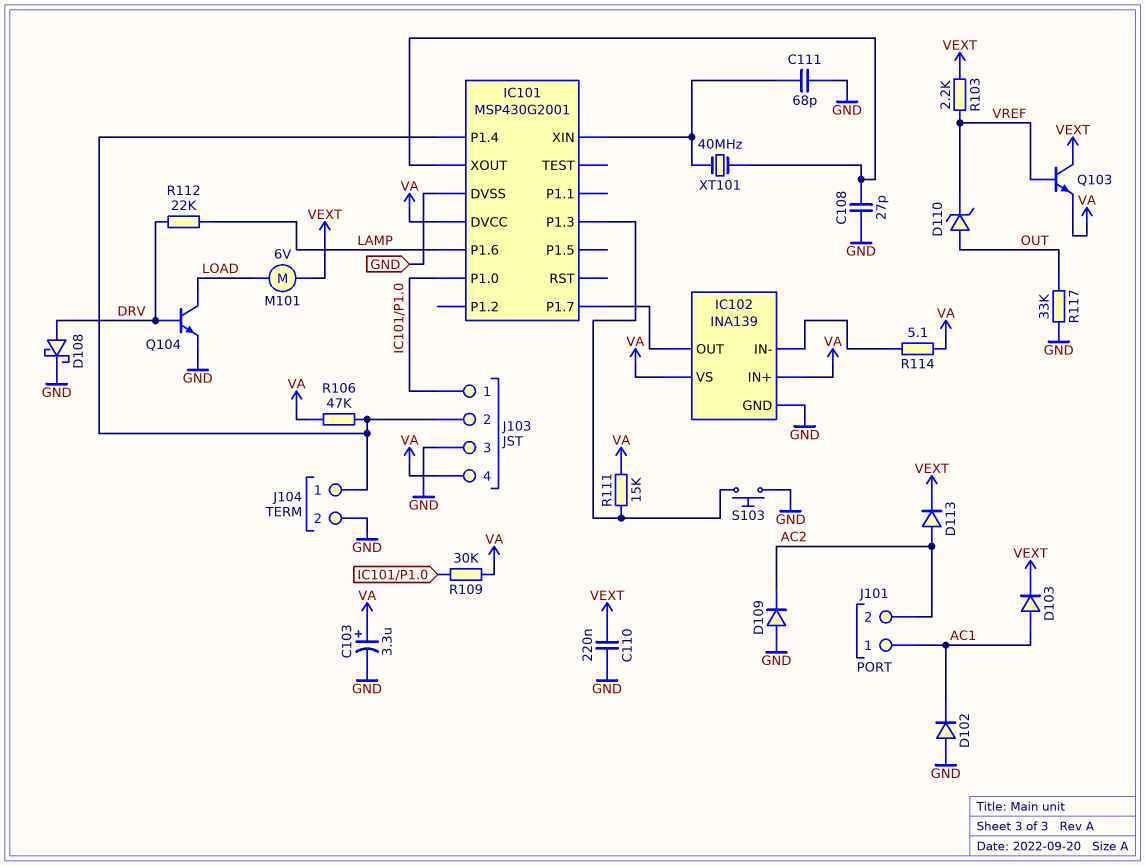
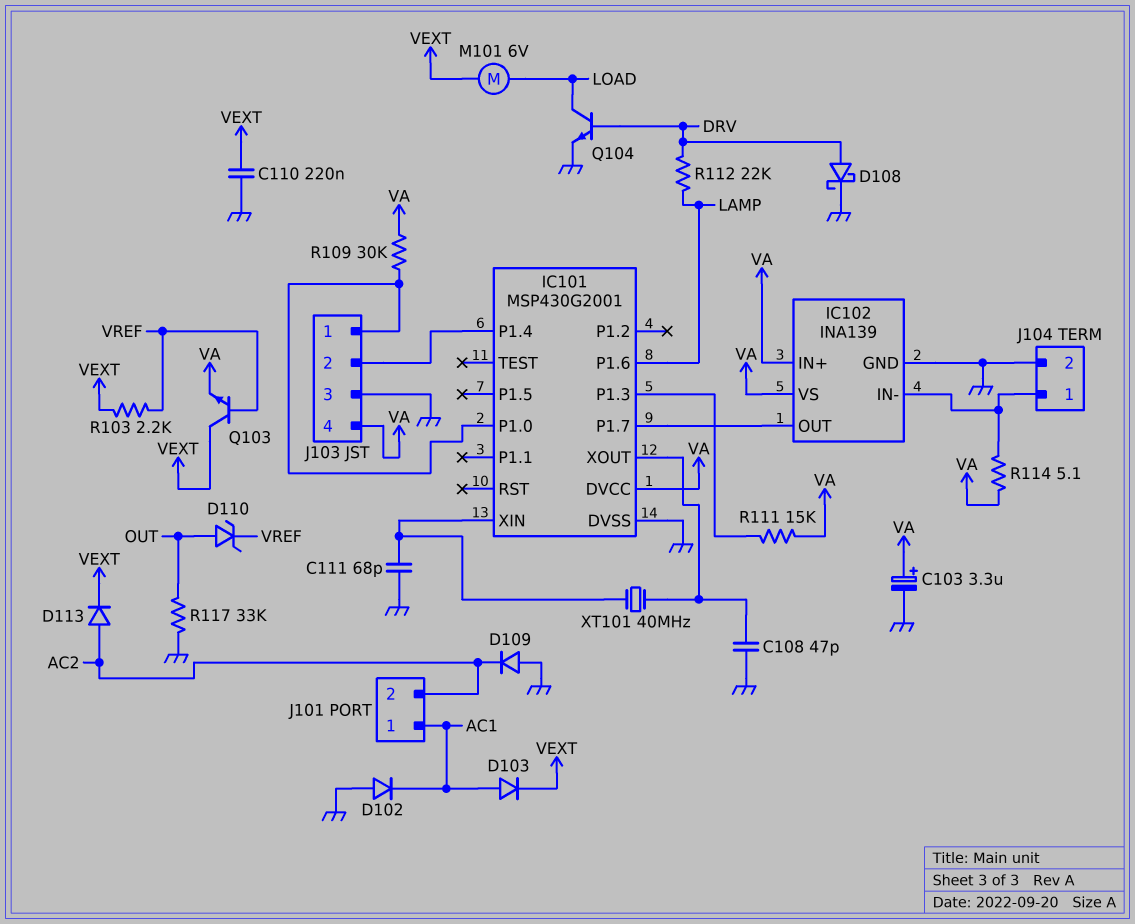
C108: 27pF (GND, IC101/XOUT) -> 47pF (GND, IC101/XOUT)
J104 pin 1: IC101/P1.4 -> IC102/IN-
R106: 47k (IC101/P1.4, VA) -> none
S103: button (GND, IC101/P1.3) -> none

